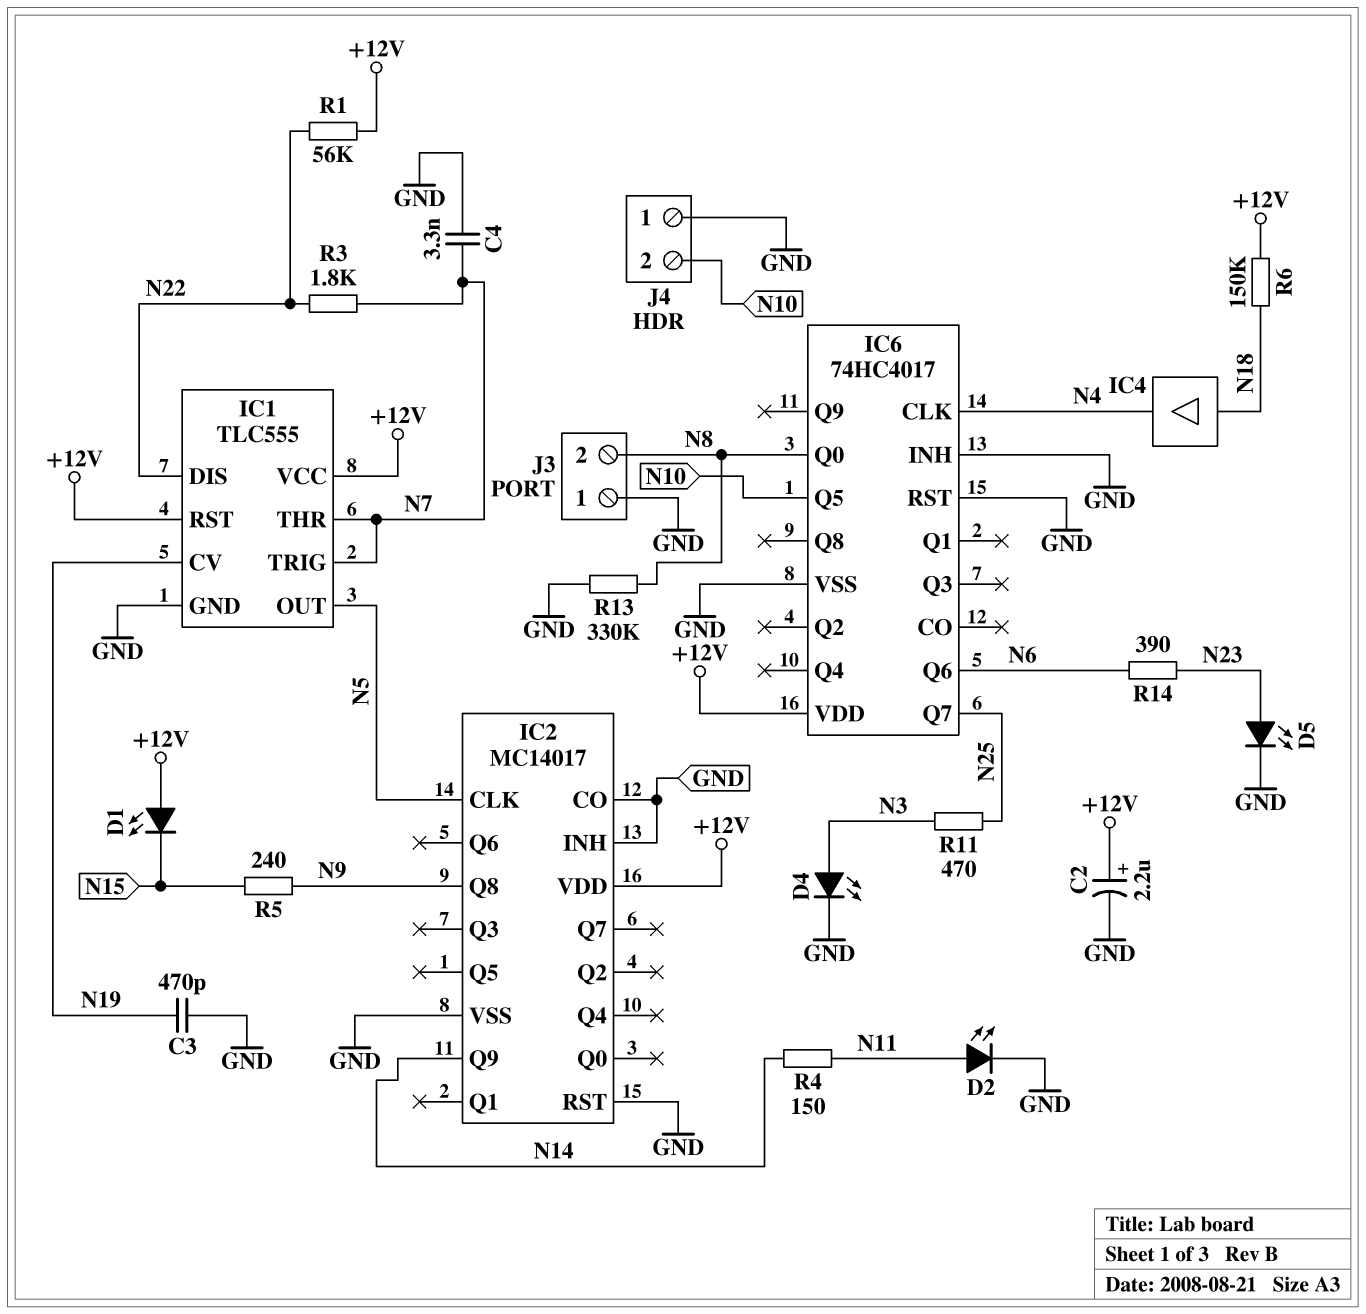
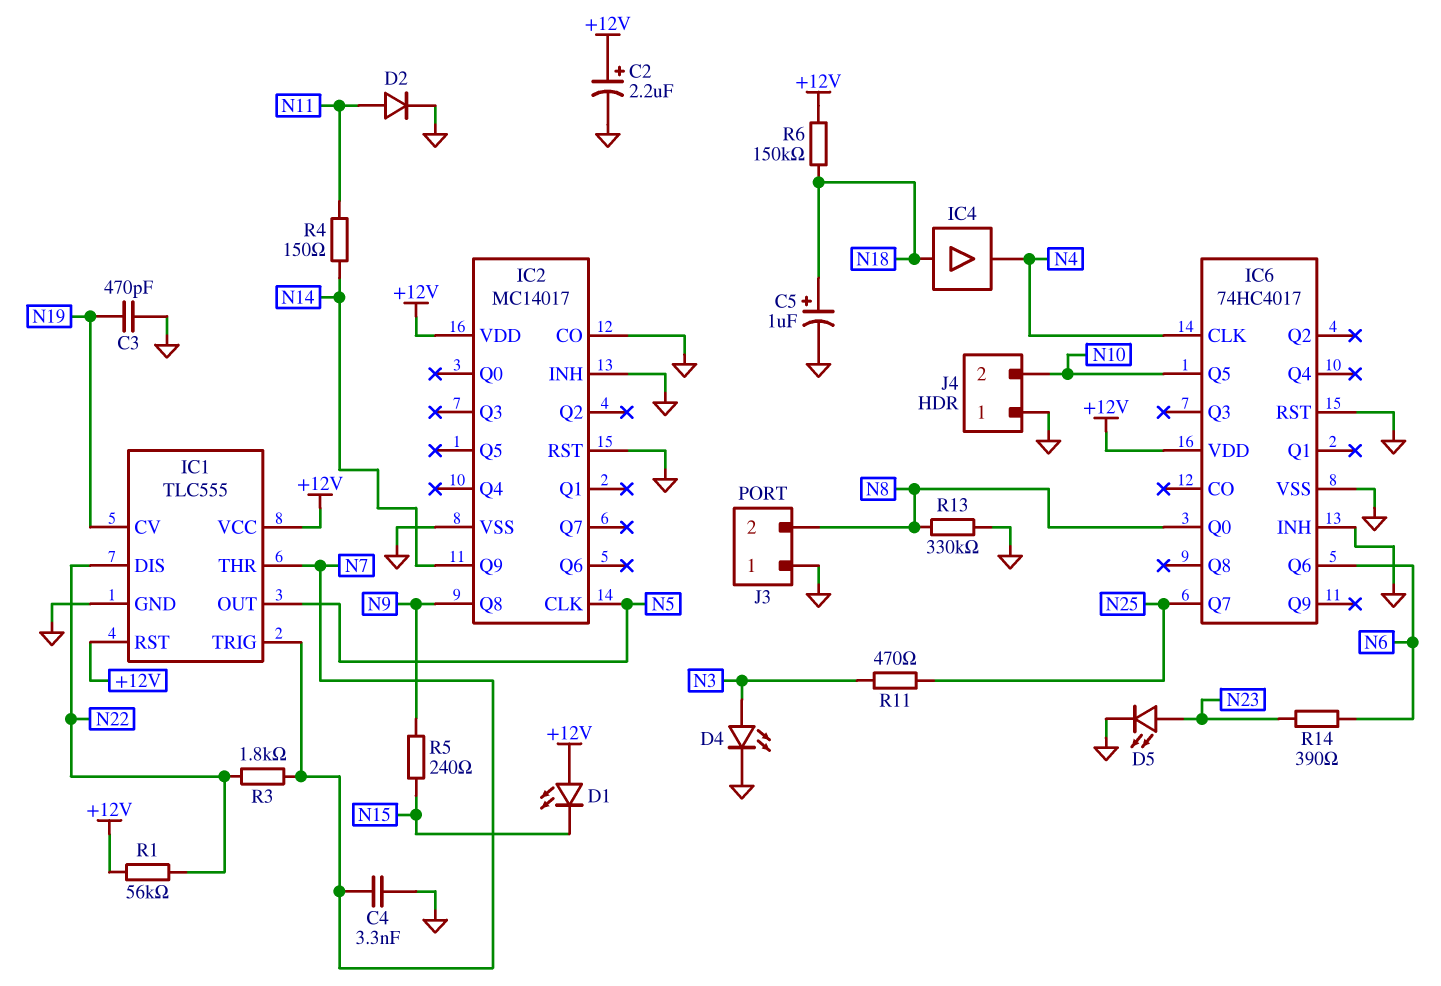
C5: none -> 1uF (plus N18, minus GND)
D2: LED (A N11, K GND) -> diode (A N11, K GND)

